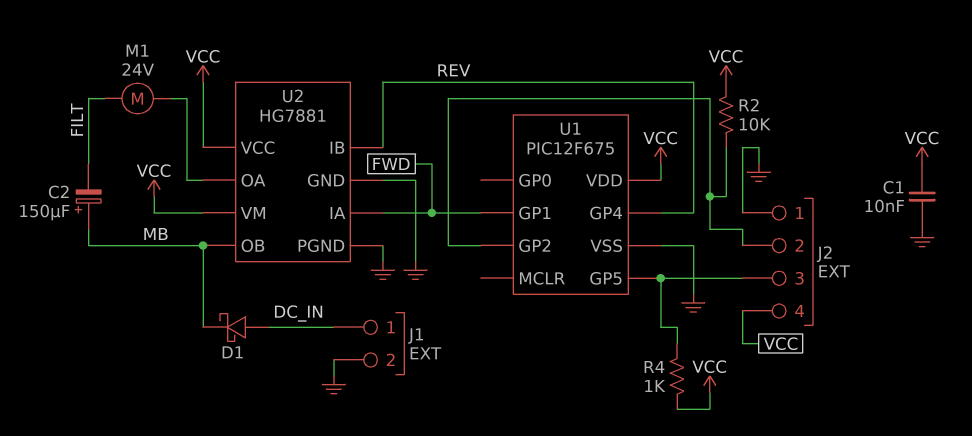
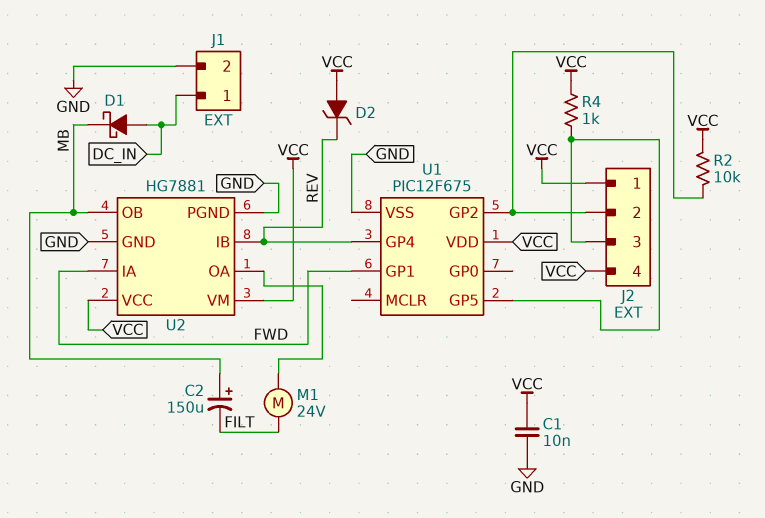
D2: none -> zener (A VCC, K REV)
J2 pin 1: GND -> VCC

